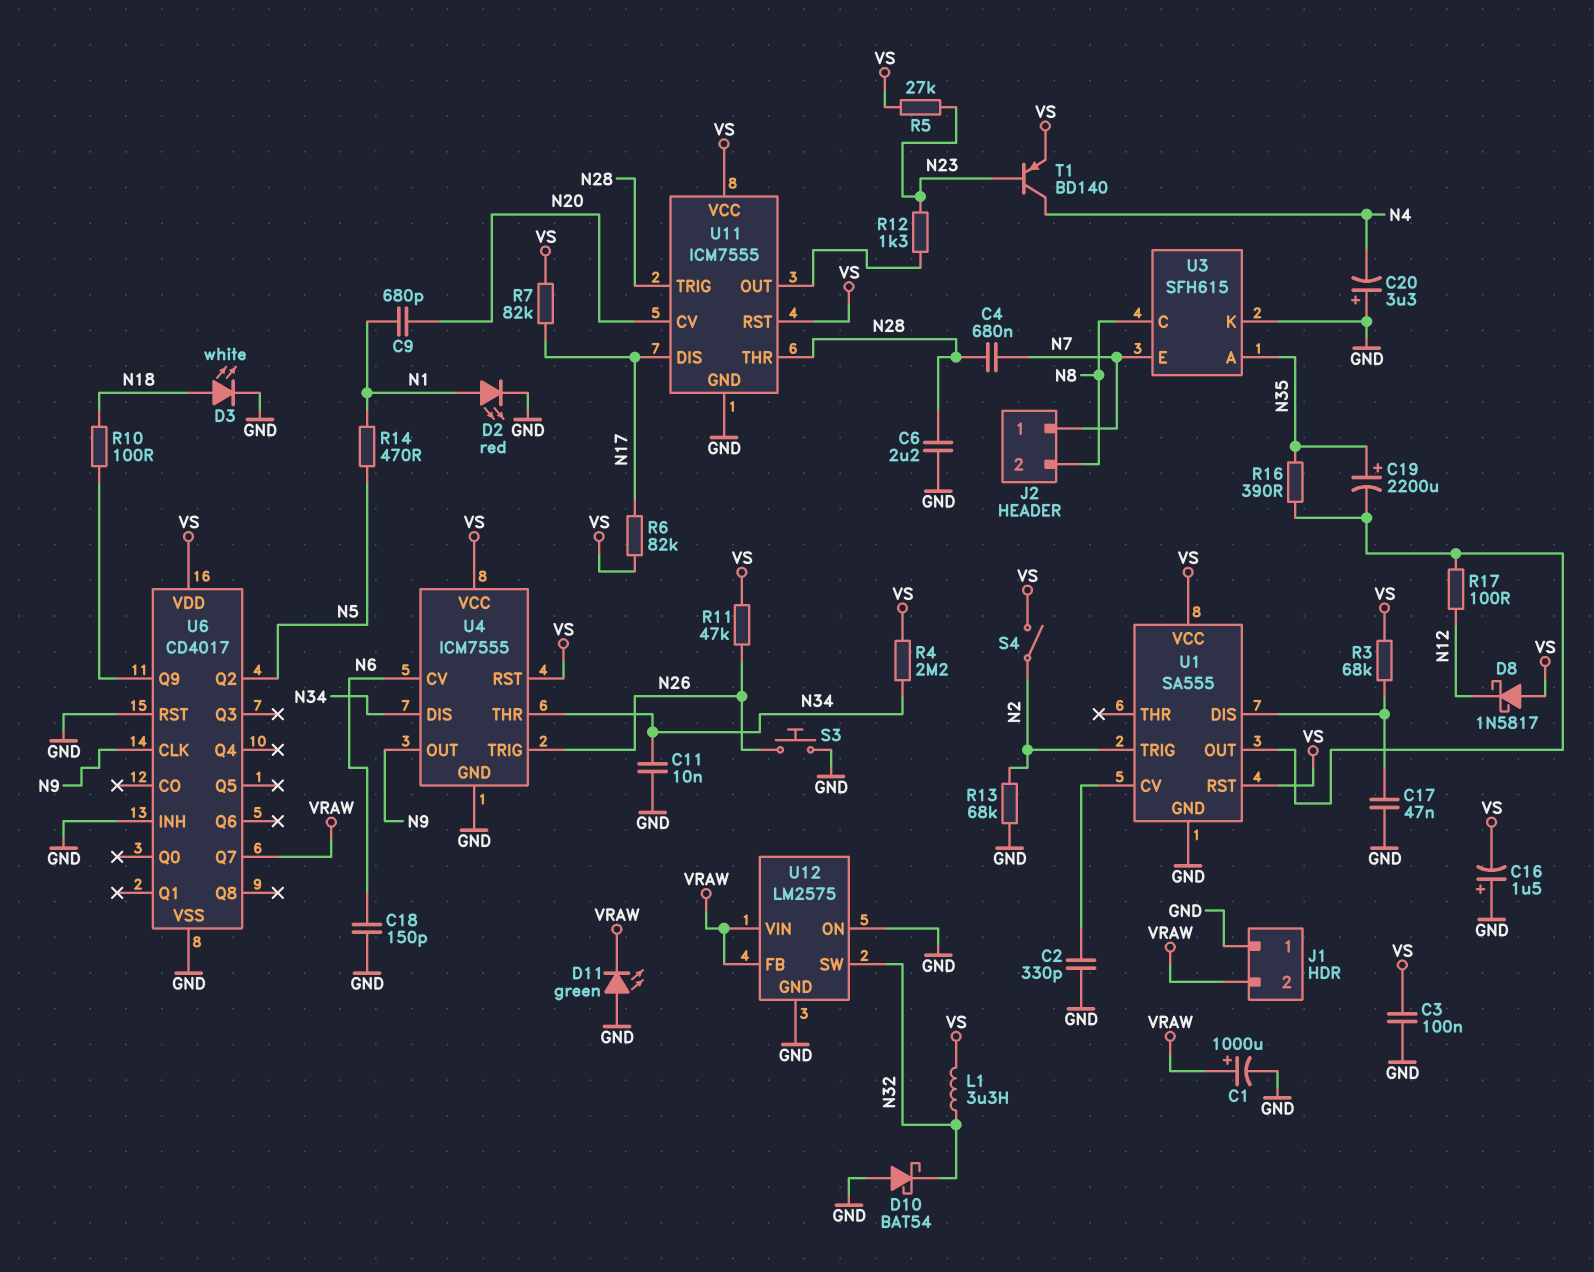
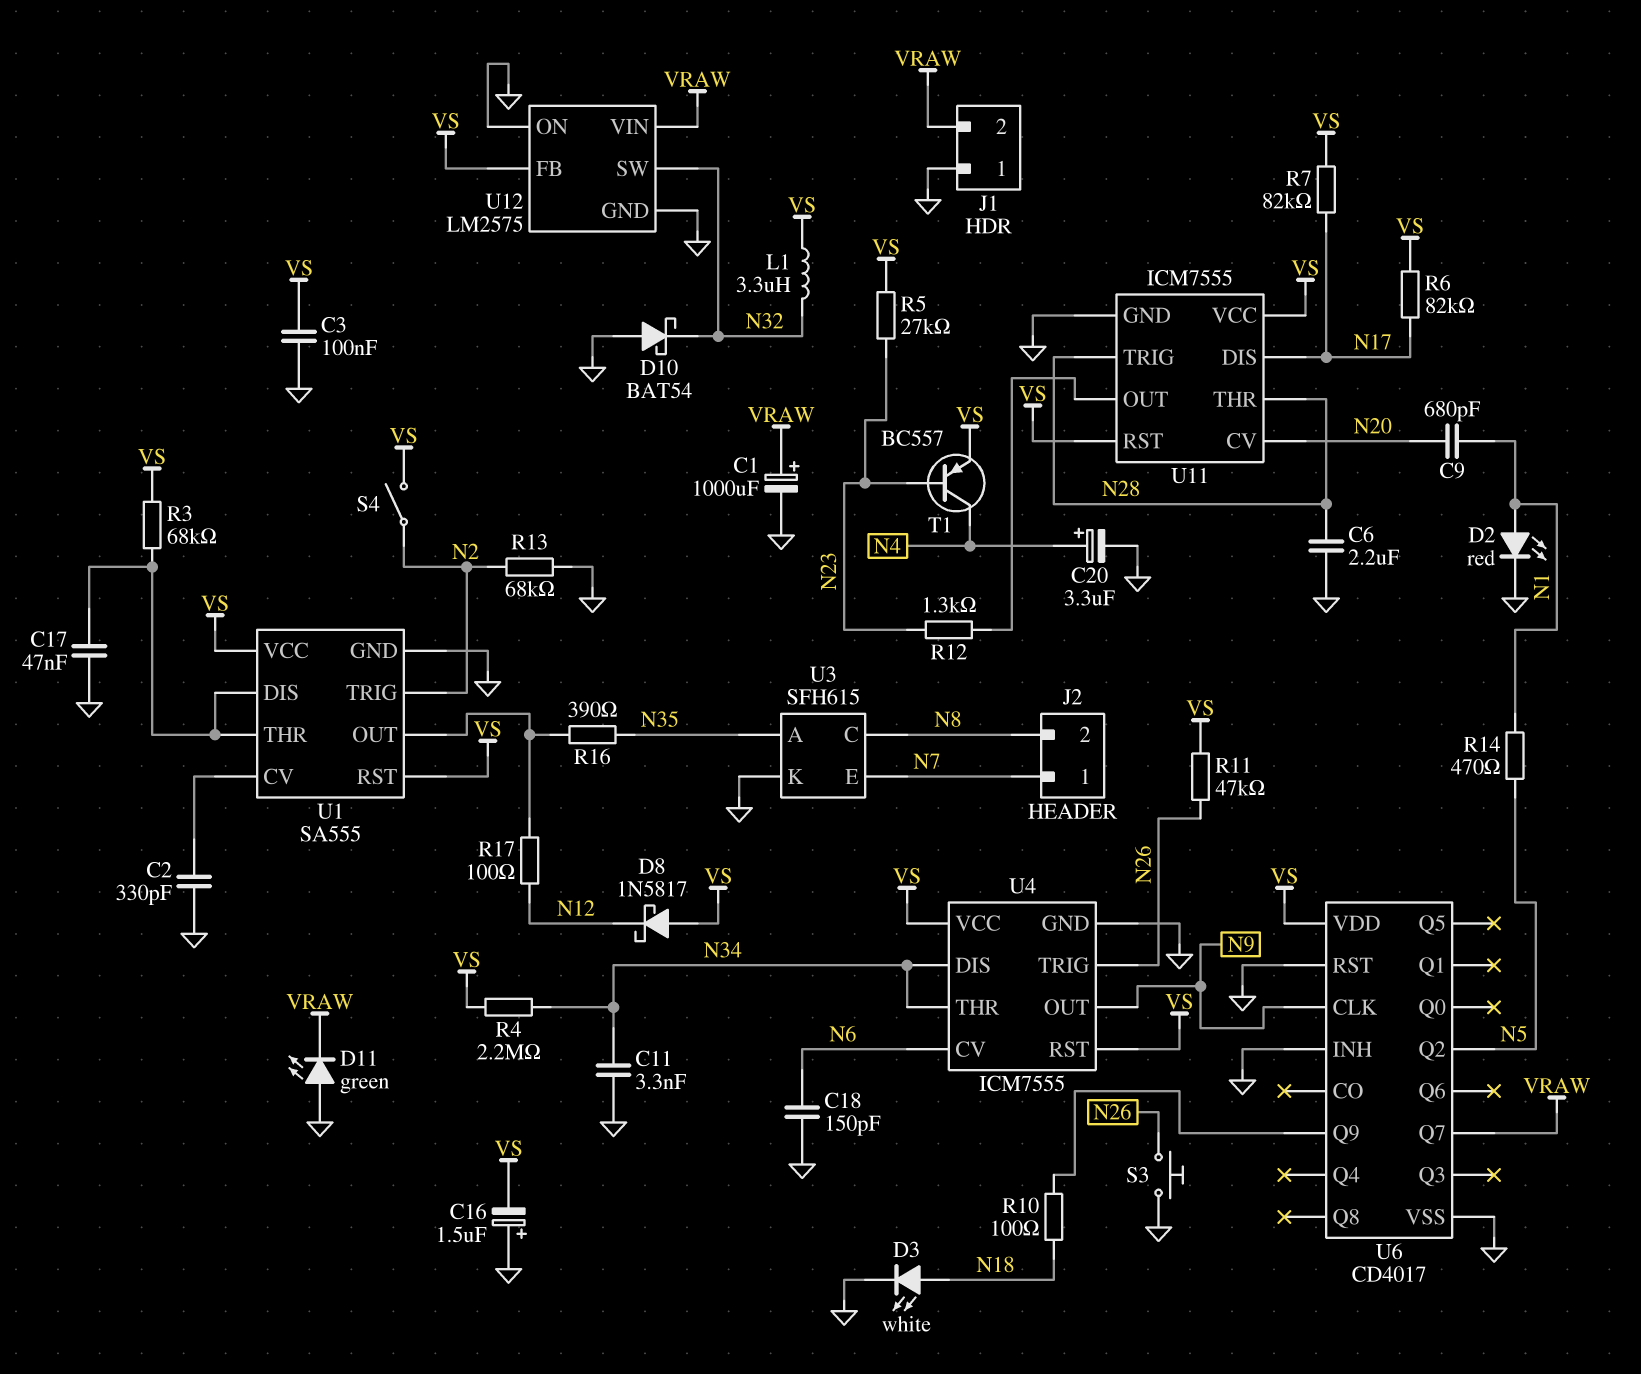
C4: 680nF (N7, N28) -> none
C11: 10nF (GND, N34) -> 3.3nF (GND, N34)
C19: 2200uF (plus N35, minus U1/OUT) -> none
C20: 3.3uF (plus GND, minus N4) -> 3.3uF (plus N4, minus GND)
T1: PNP BD140 (B N23, C N4, E VS) -> PNP BC557 (B N23, C N4, E VS)
U1 pin THR: none -> U1/DIS
U12 pin FB: VRAW -> VS

